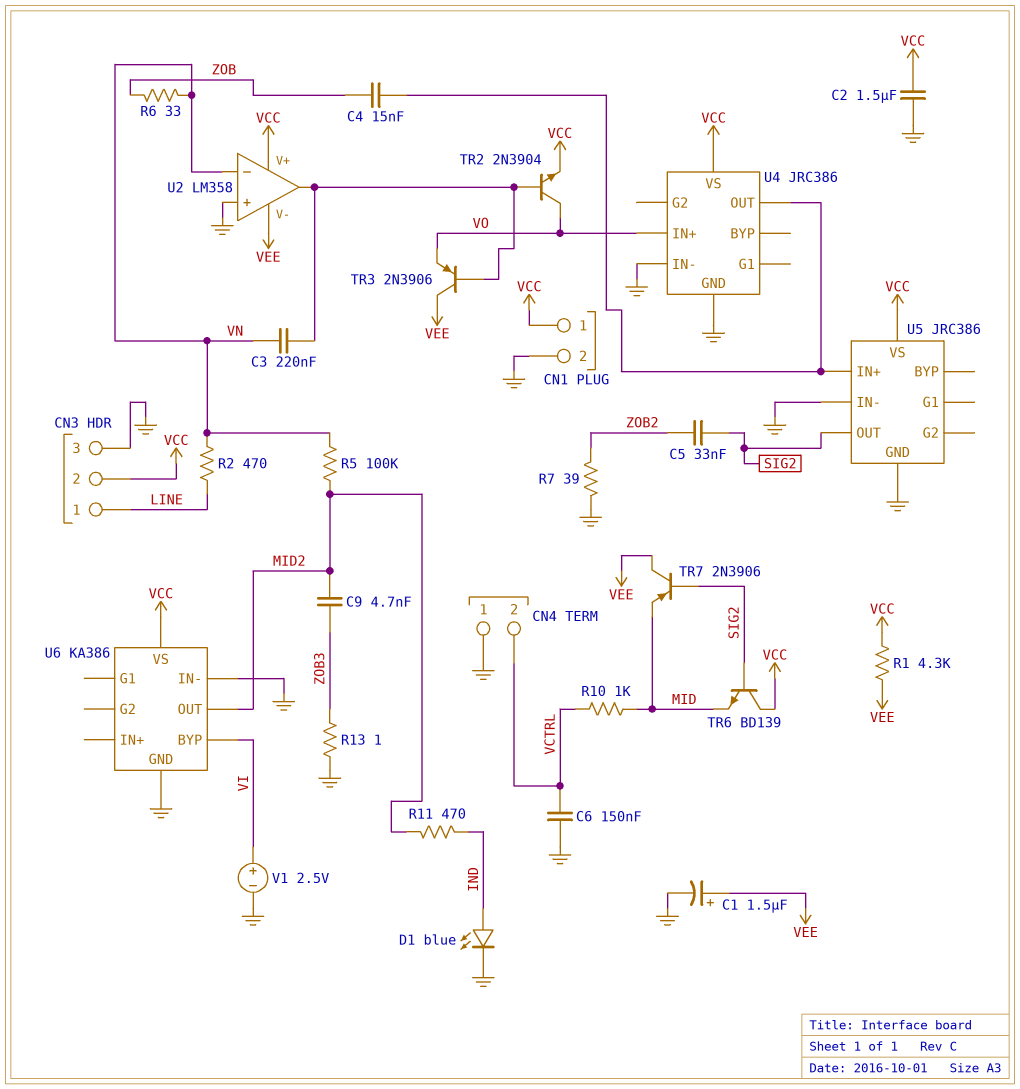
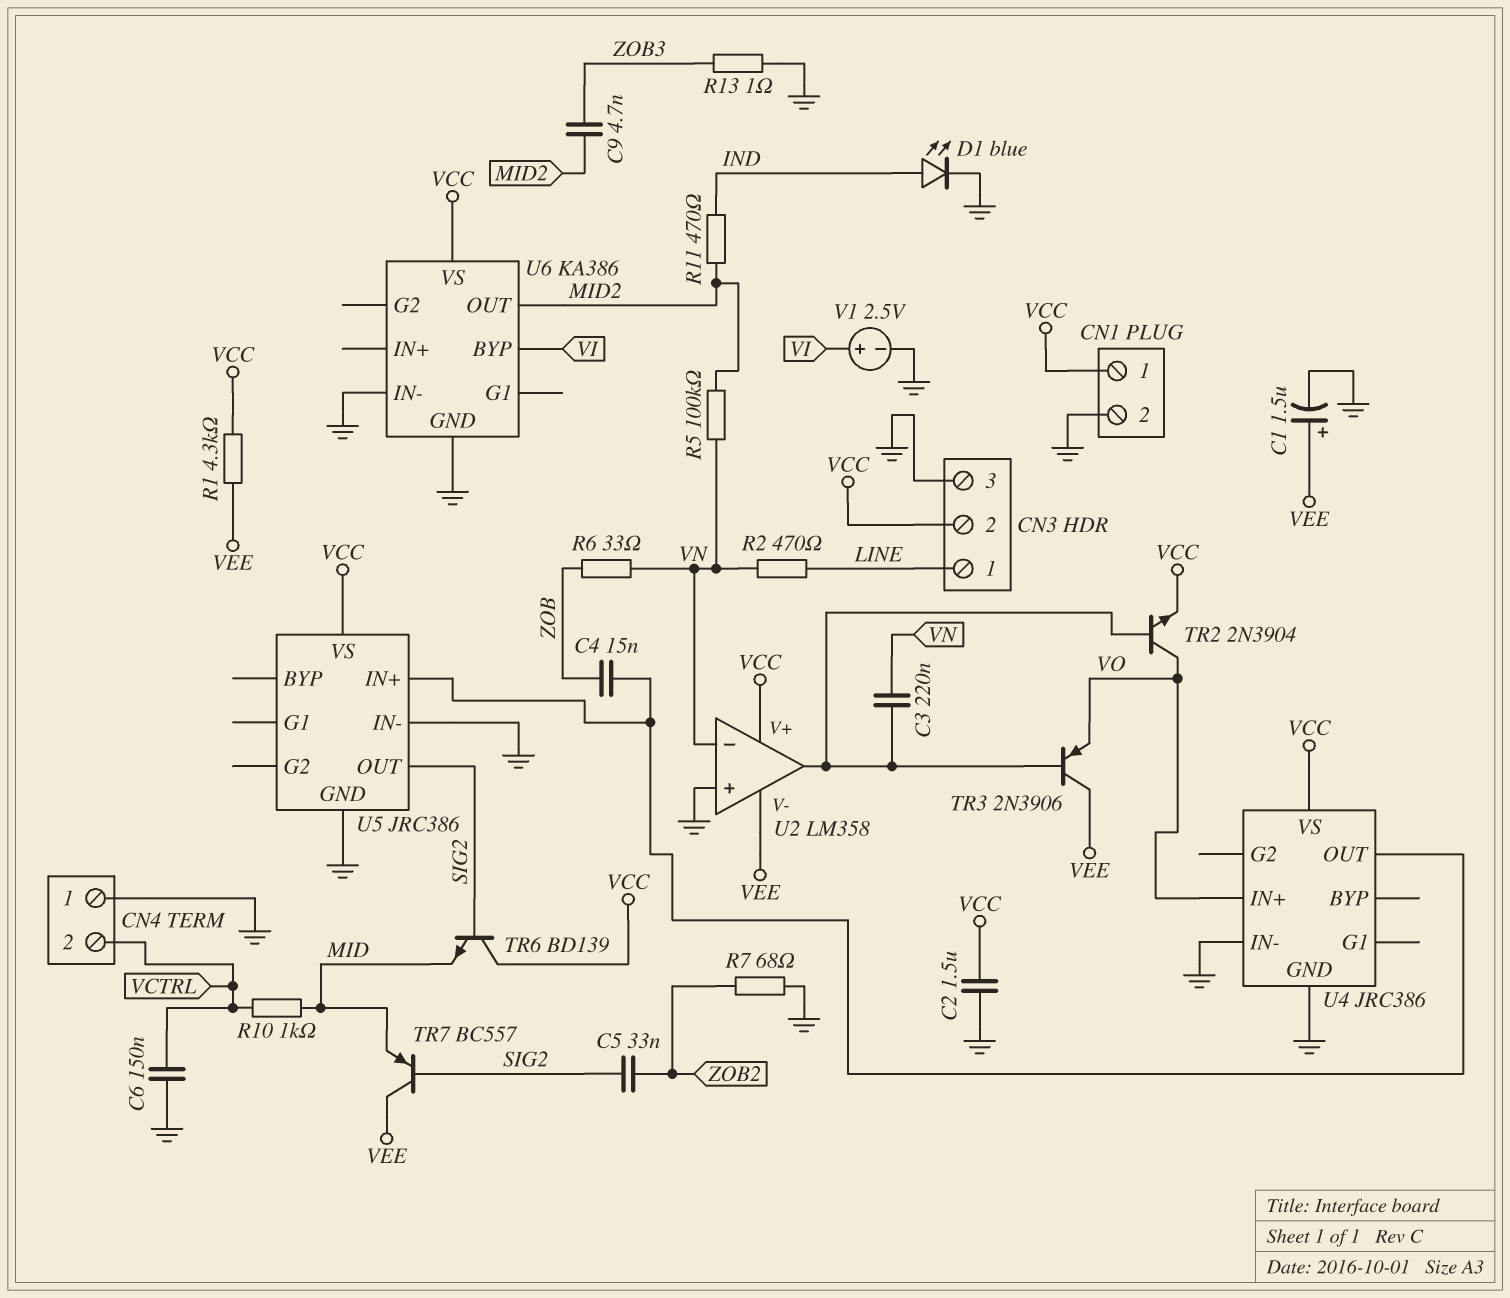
R7: 39 (GND, ZOB2) -> 68 (GND, ZOB2)
TR7: PNP 2N3906 (B SIG2, C VEE, E MID) -> PNP BC557 (B SIG2, C VEE, E MID)

